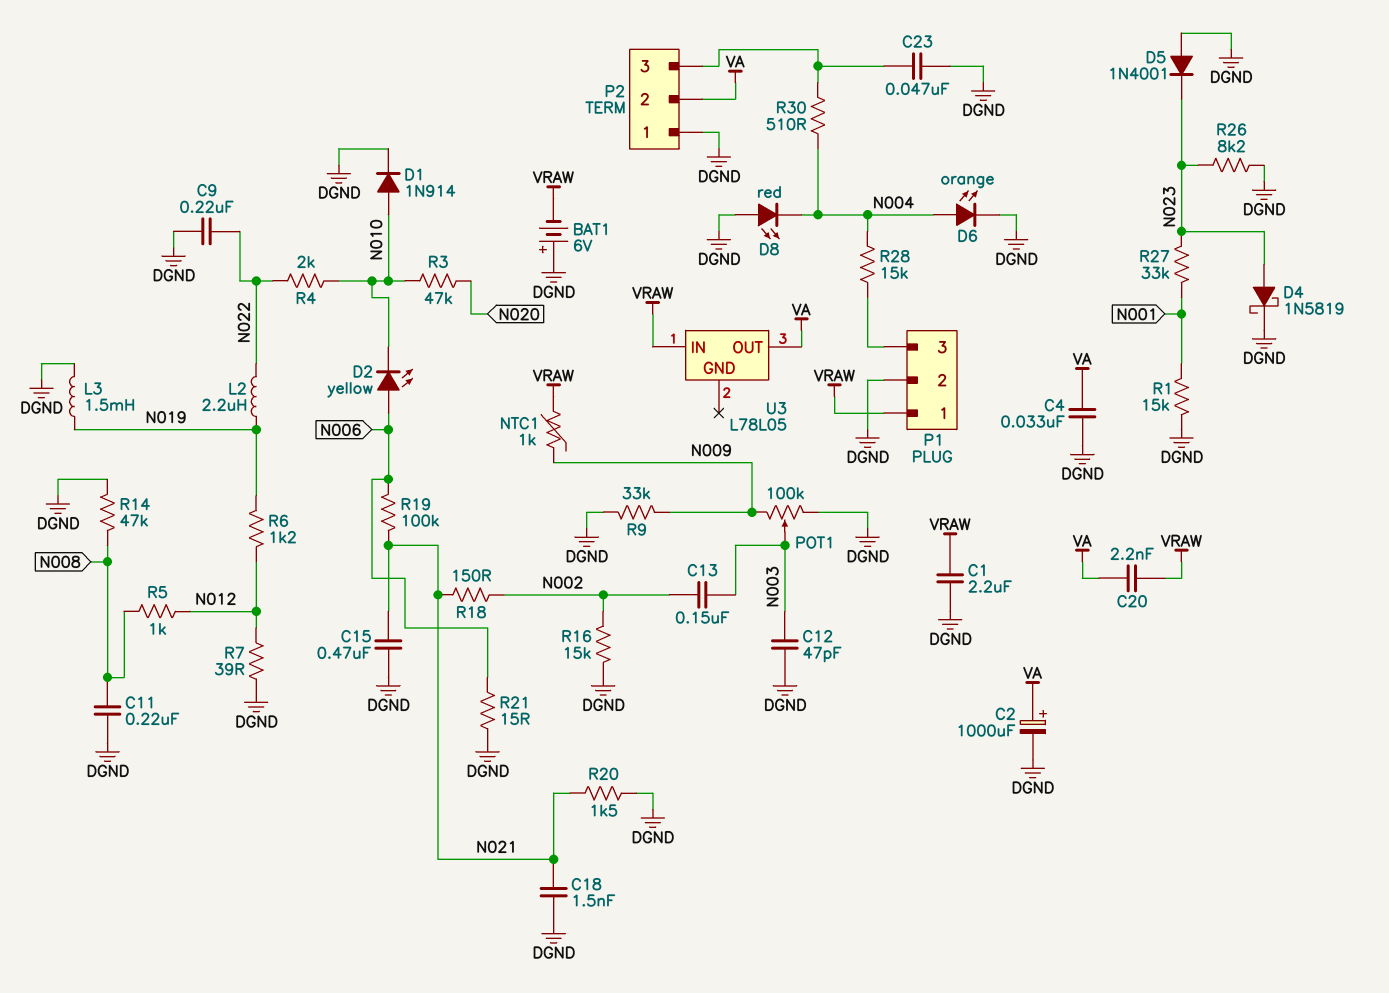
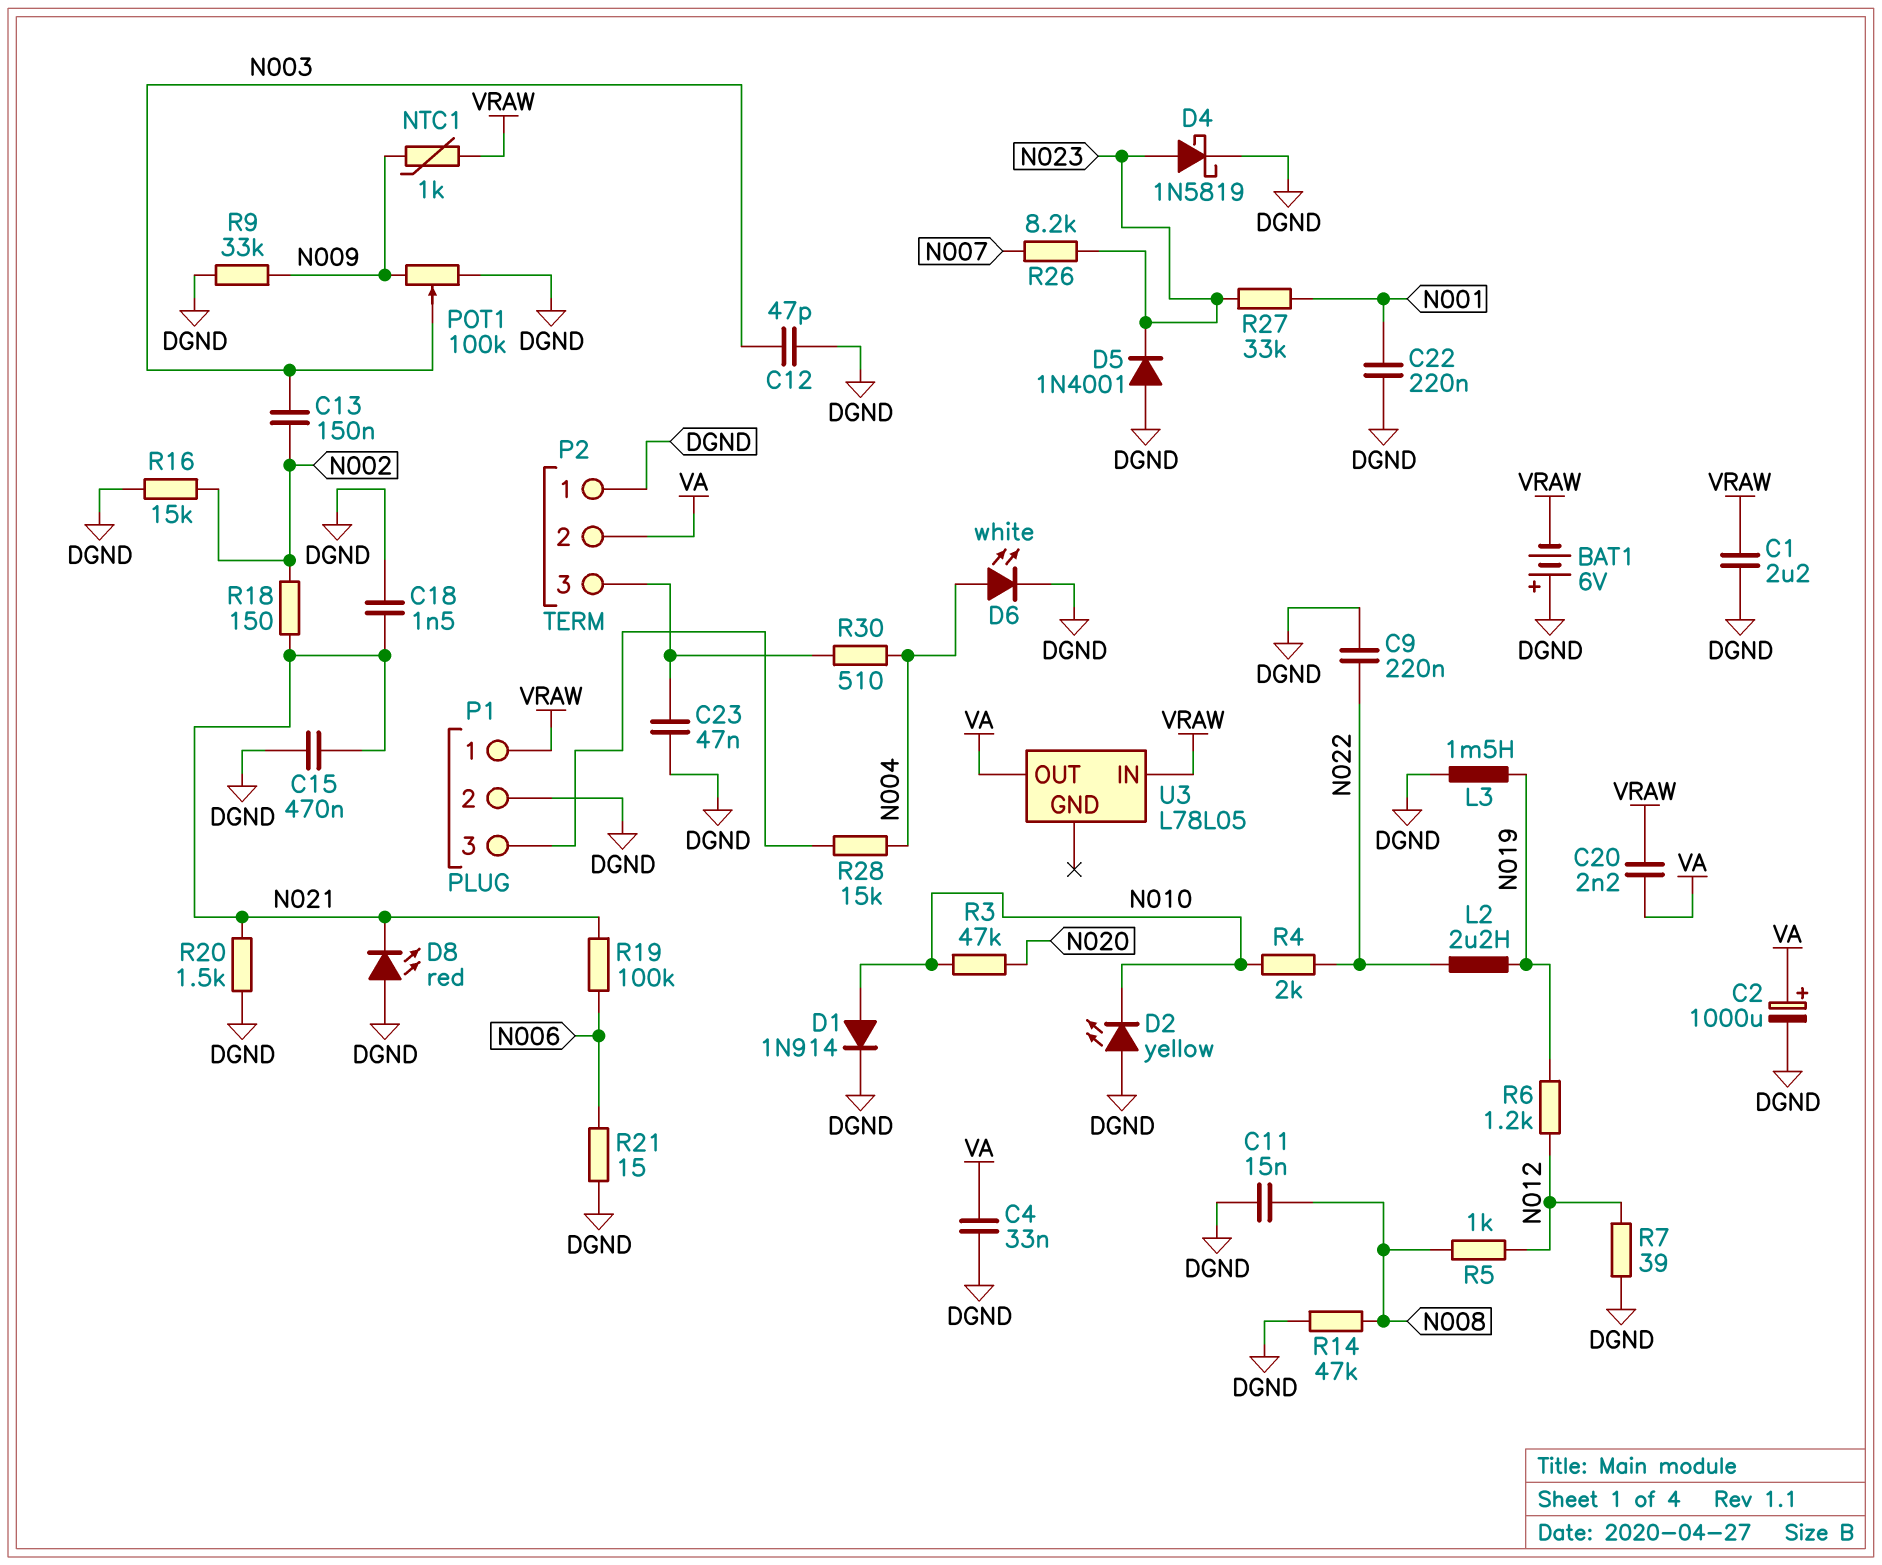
C11: 220nF (DGND, N008) -> 15nF (DGND, N008)
C22: none -> 220nF (DGND, N001)
D2: LED yellow (A N006, K N010) -> LED yellow (A DGND, K N010)
D6: LED orange (A N004, K DGND) -> LED white (A N004, K DGND)
D8: LED red (A DGND, K N004) -> LED red (A DGND, K N021)
R1: 15k (DGND, N001) -> none
R26: 8.2k (DGND, N023) -> 8.2k (N007, N023)

